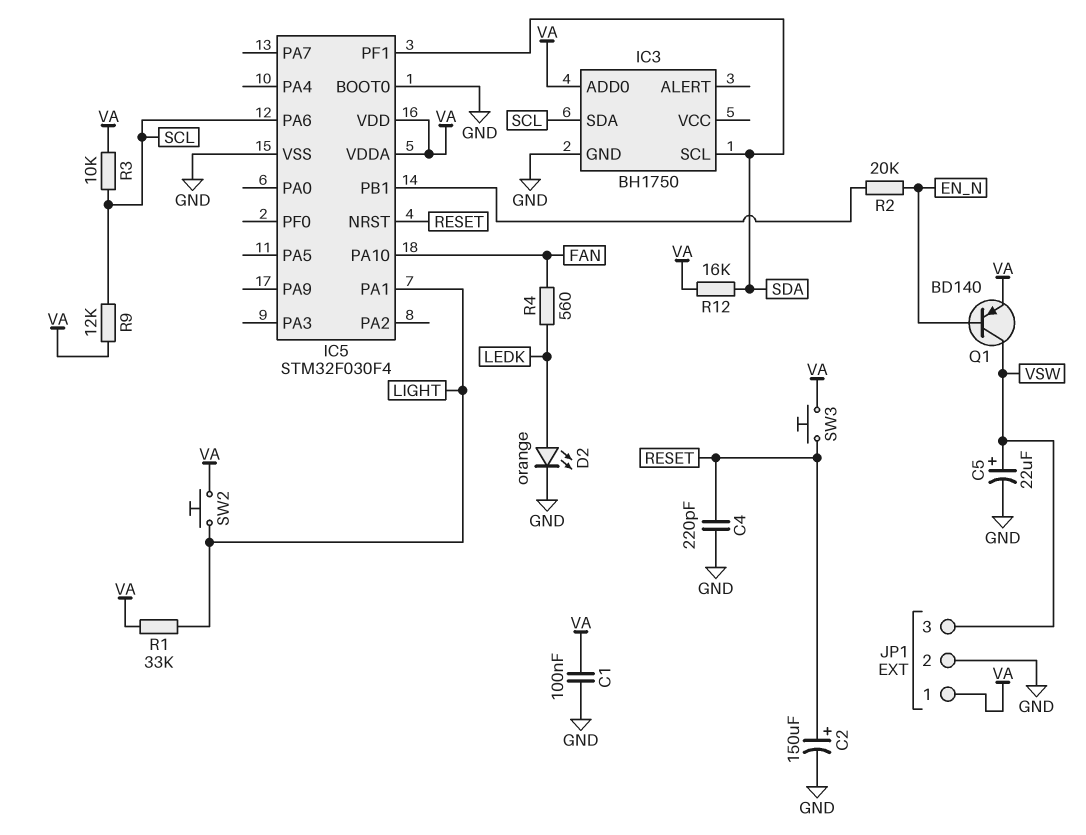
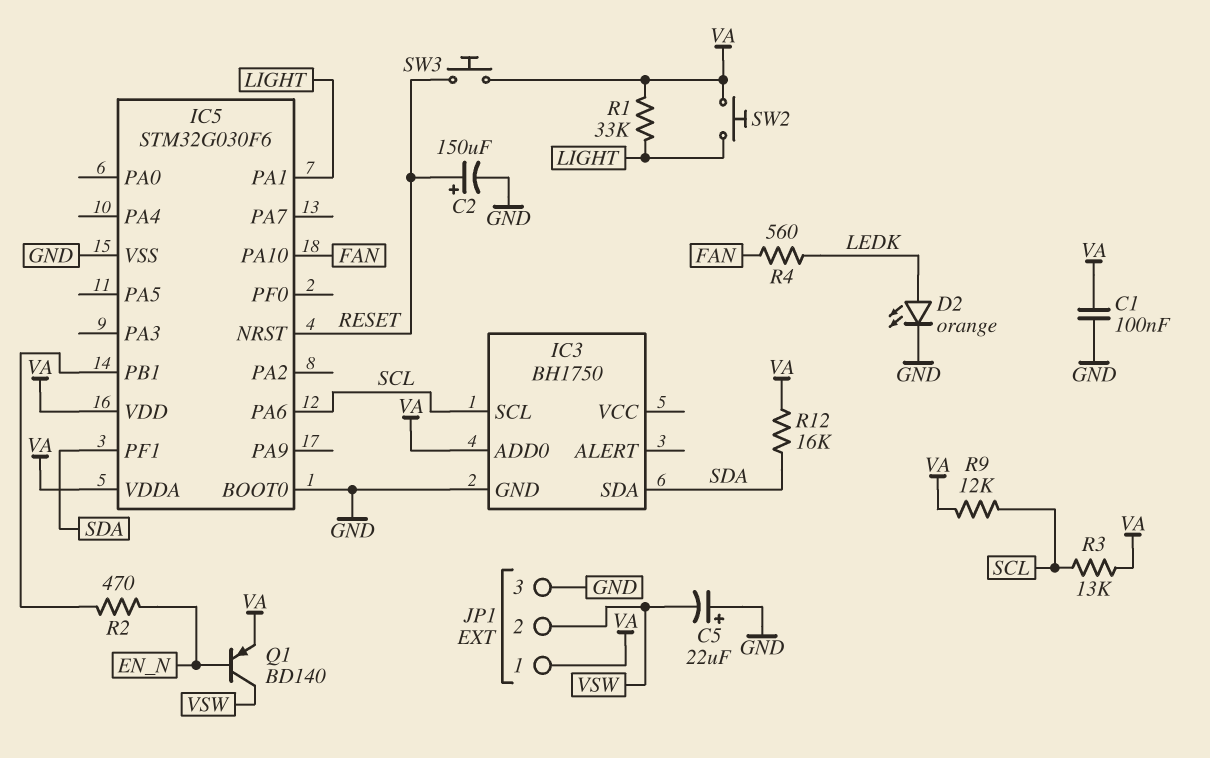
C4: 220pF (GND, RESET) -> none
C5: 22uF (plus VSW, minus GND) -> 22uF (plus GND, minus VSW)
IC3 pin SCL: SDA -> SCL
IC3 pin SDA: SCL -> SDA
IC5: STM32F030F4 -> STM32G030F6
JP1 pin 2: GND -> VSW
JP1 pin 3: VSW -> GND
R2: 20k (EN_N, IC5/PB1) -> 470 (EN_N, IC5/PB1)
R3: 10k (SCL, VA) -> 13k (SCL, VA)

